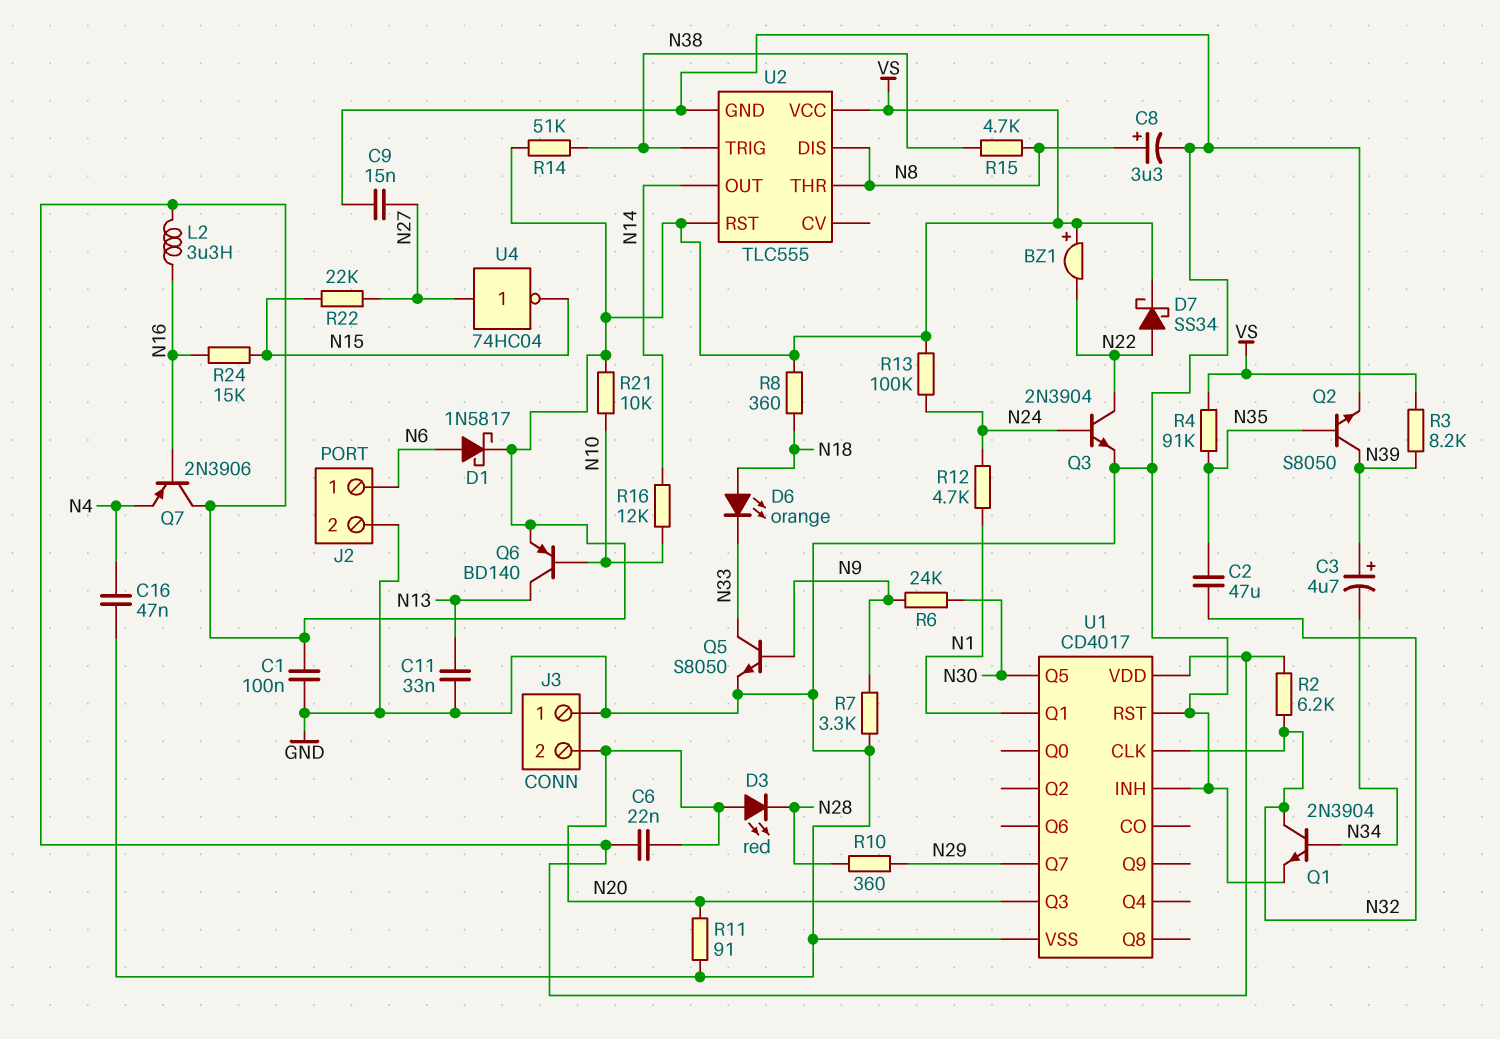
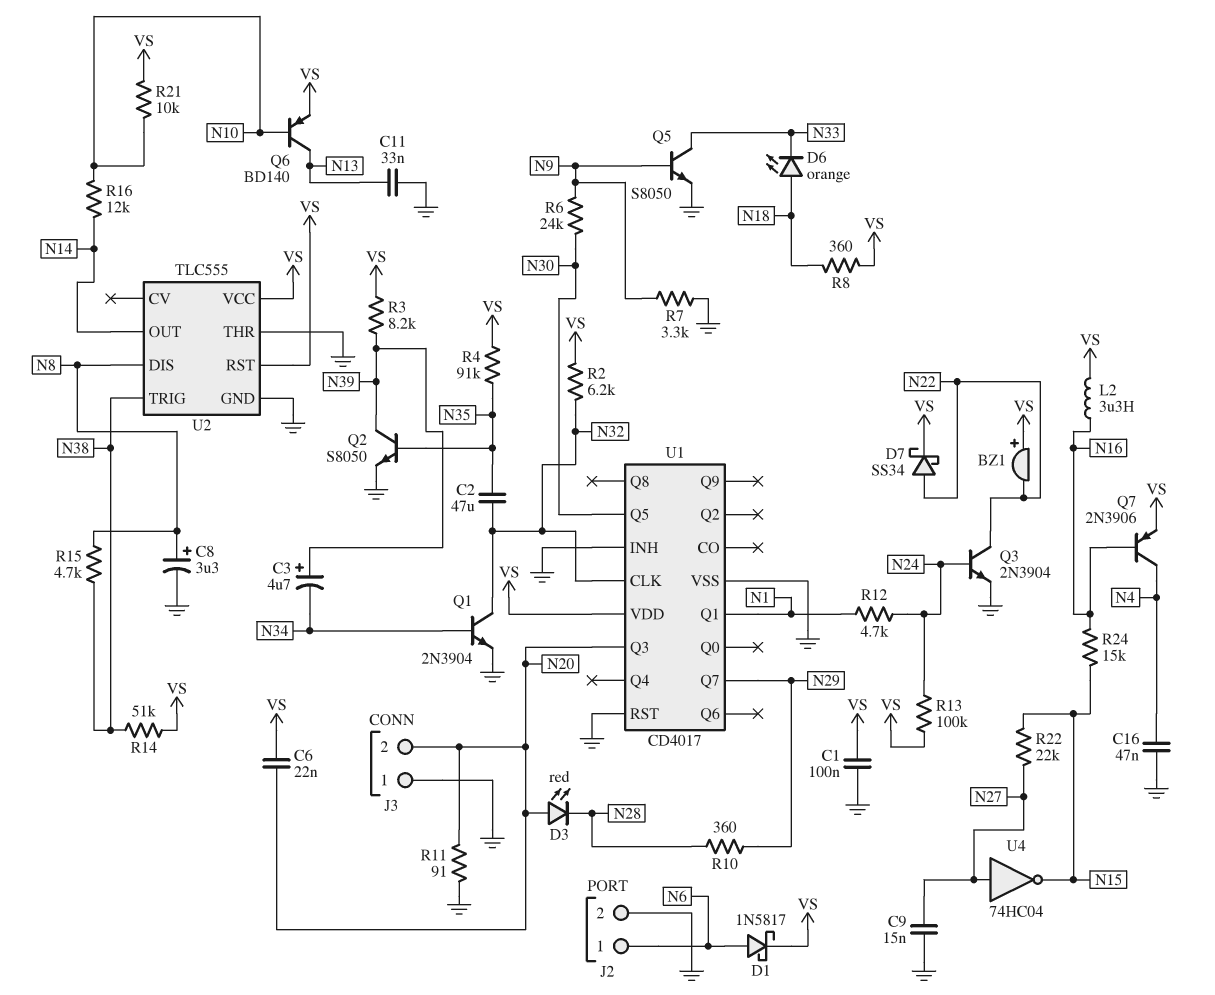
Q7: PNP 2N3906 (B N16, C VS, E N4) -> PNP 2N3906 (B N16, C N4, E VS)
U2 pin THR: N8 -> GND

